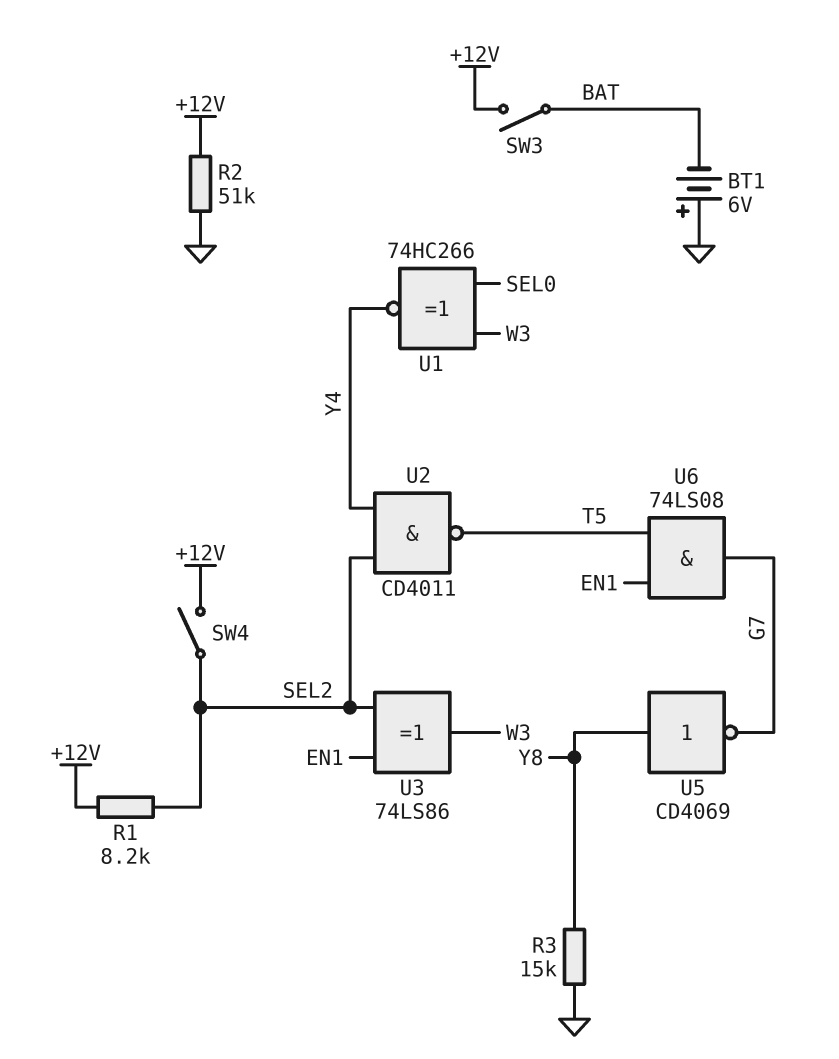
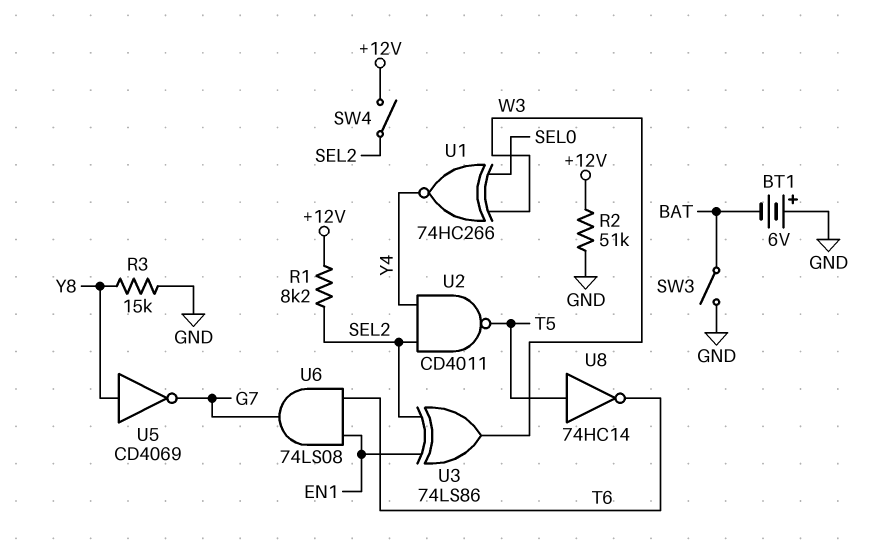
SW3: switch (+12V, BAT) -> switch (BAT, GND)
U6: AND 74LS08 (in EN1, in T5, out G7) -> AND 74LS08 (in EN1, in T6, out G7)
U8: none -> NOT 74HC14 (in T5, out T6)

